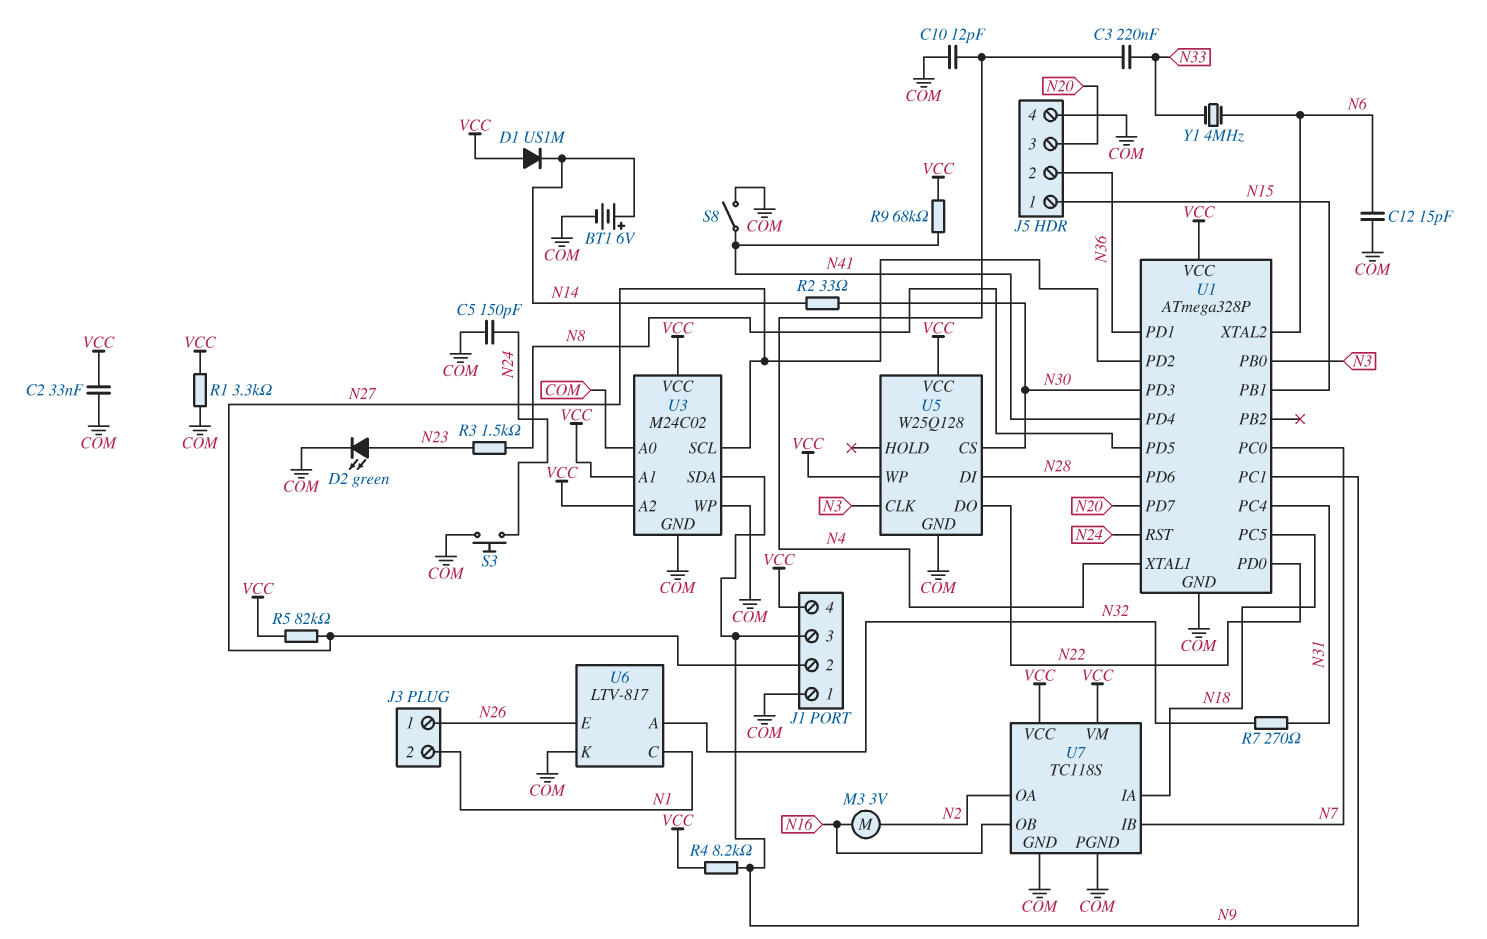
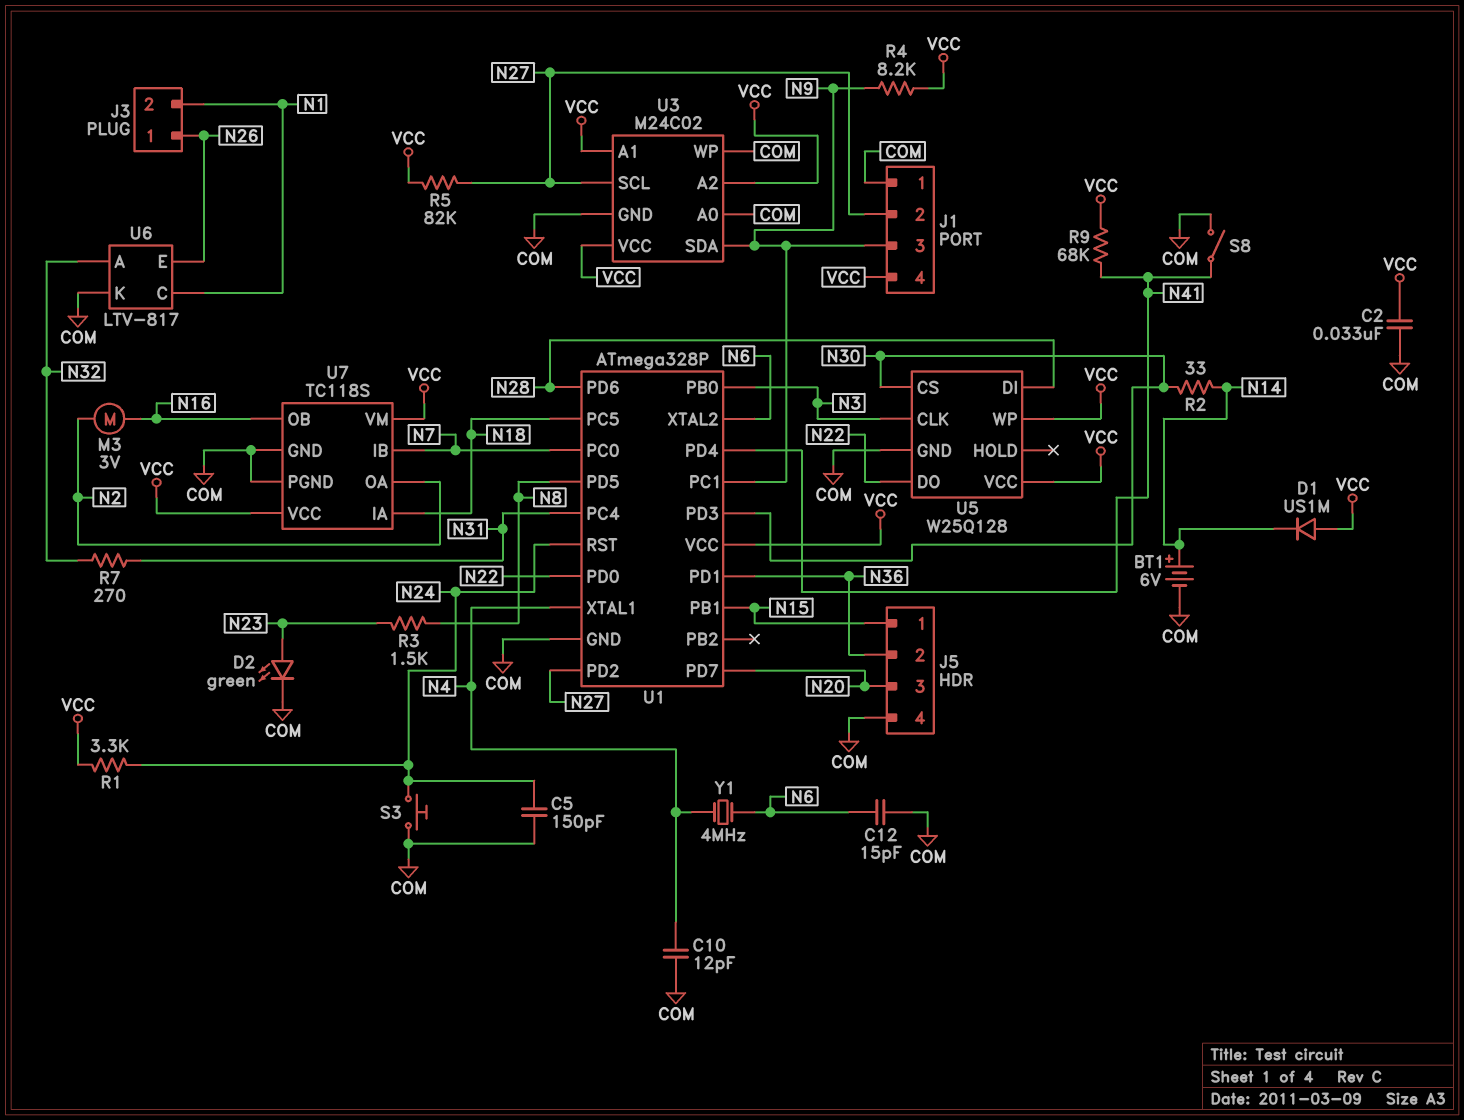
C3: 220nF (N4, N33) -> none
R1: 3.3k (COM, VCC) -> 3.3k (N24, VCC)
Y1: 4MHz (N6, N33) -> 4MHz (N4, N6)

